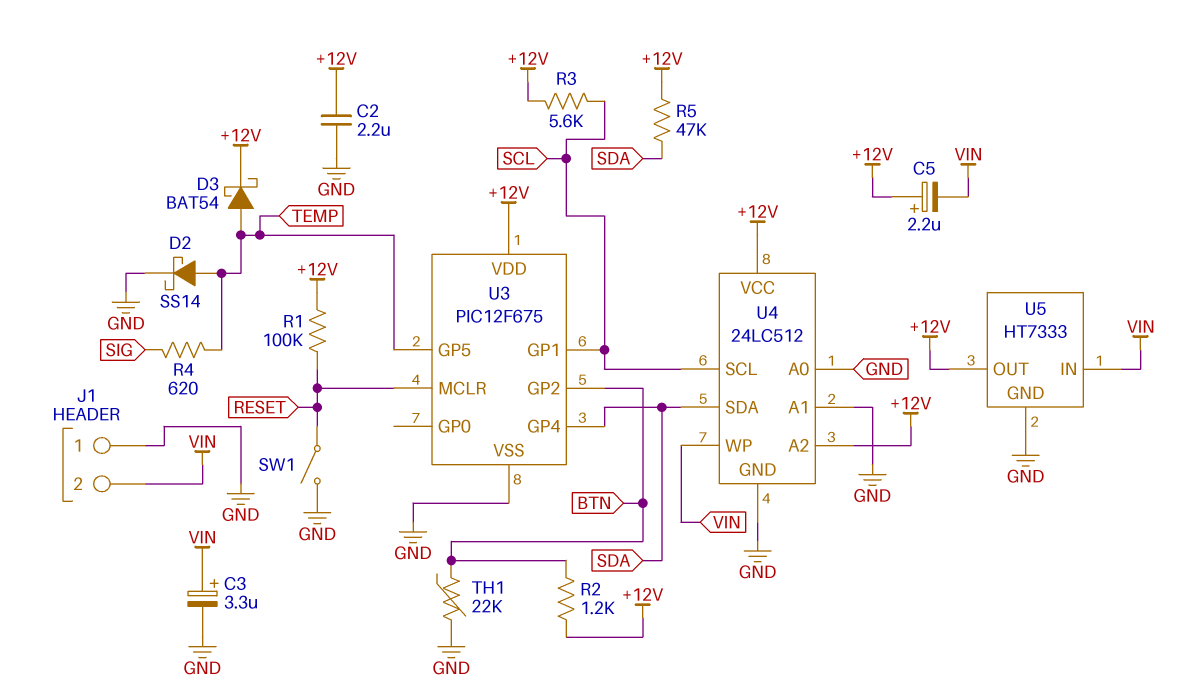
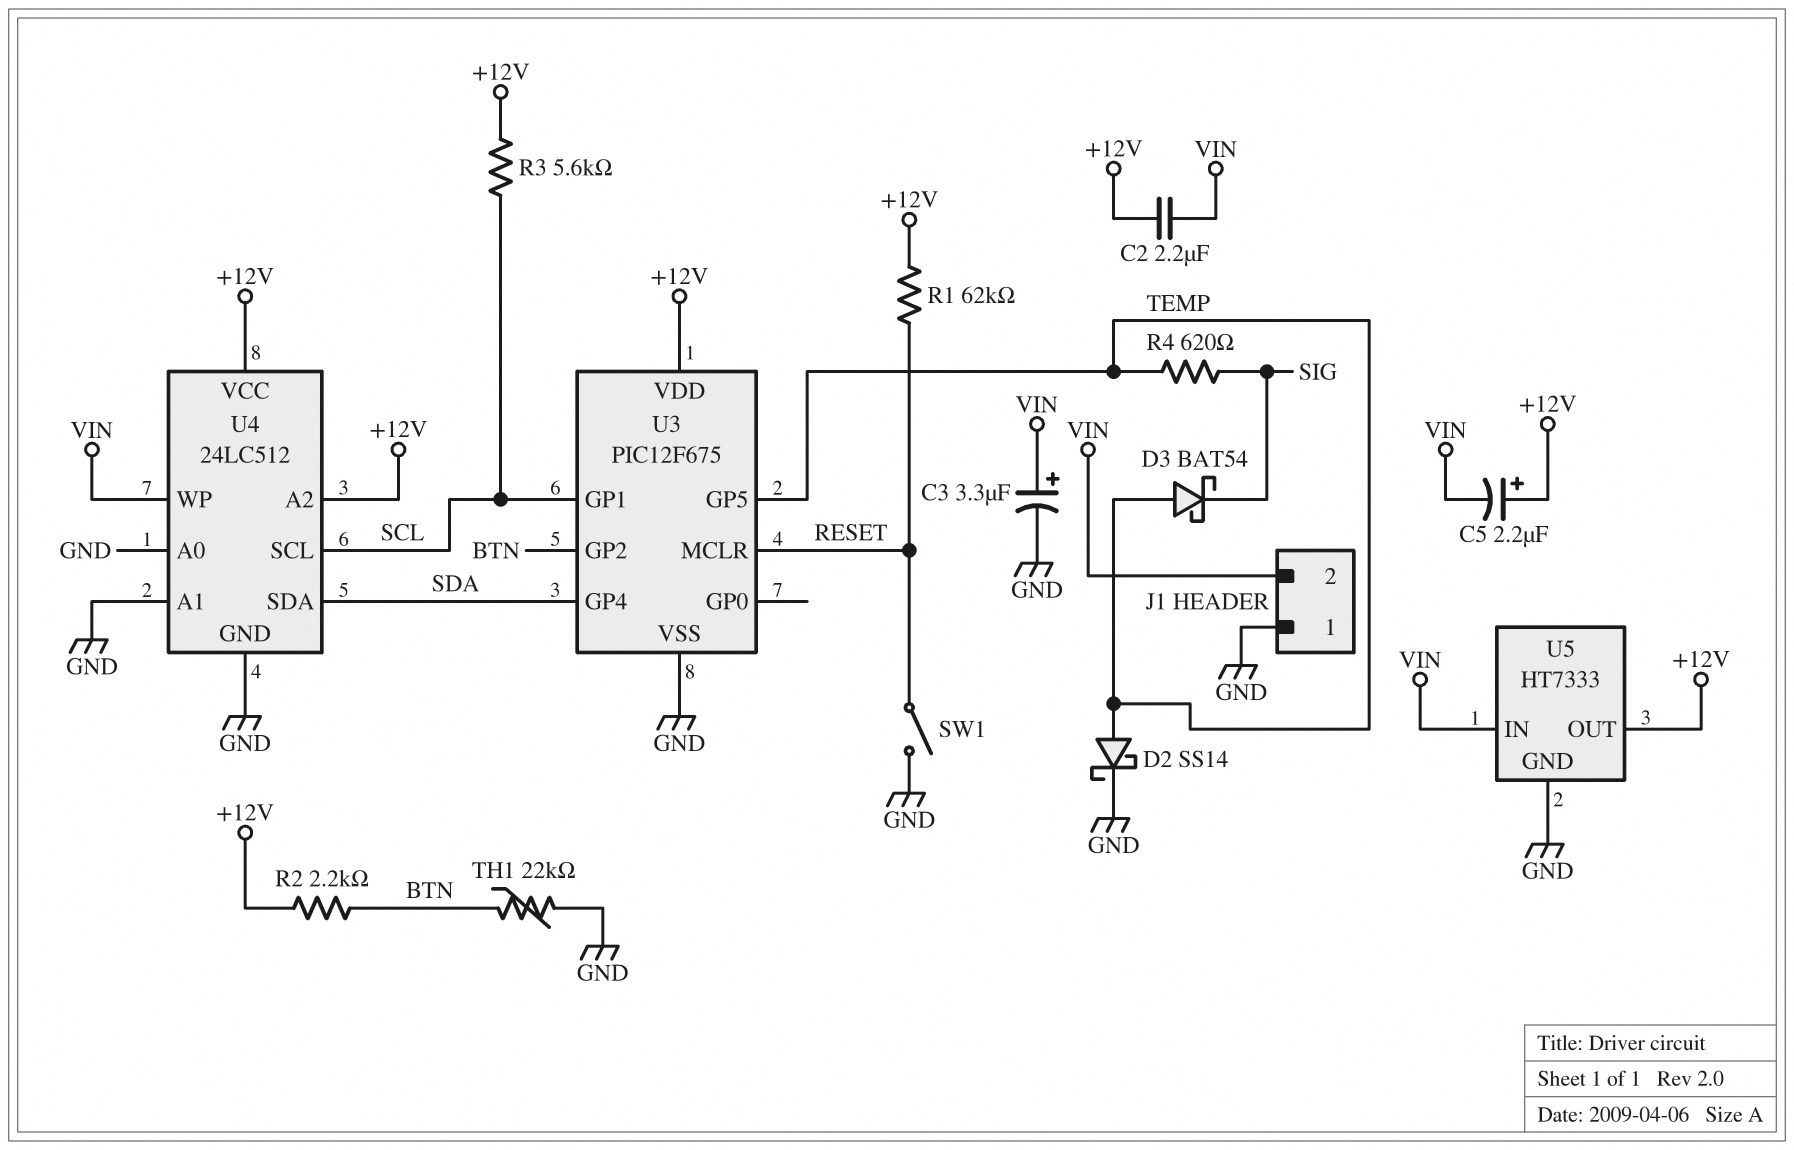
C2: 2.2uF (+12V, GND) -> 2.2uF (+12V, VIN)
D3: schottky BAT54 (A TEMP, K +12V) -> schottky BAT54 (A TEMP, K SIG)
R1: 100k (+12V, RESET) -> 62k (+12V, RESET)
R2: 1.2k (+12V, BTN) -> 2.2k (+12V, BTN)
R5: 47k (+12V, SDA) -> none

